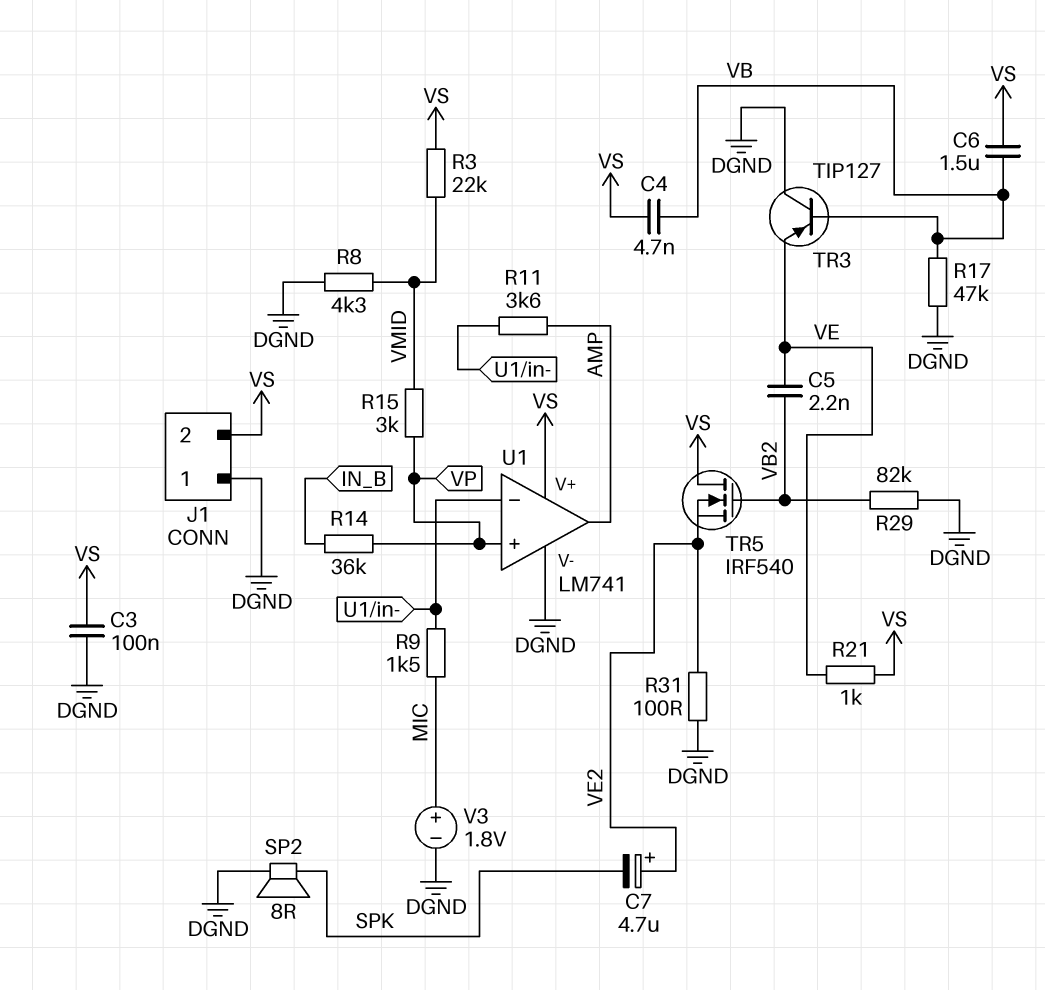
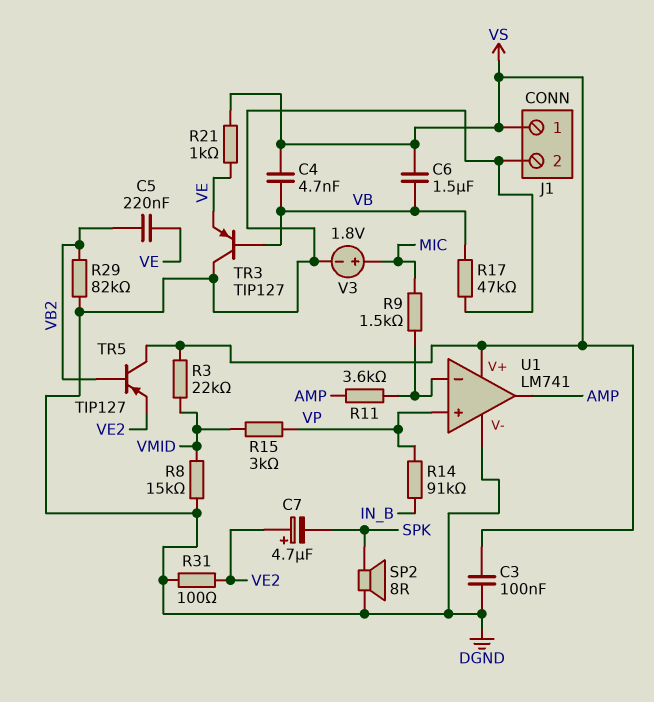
C5: 2.2nF (VB2, VE) -> 220nF (VB2, VE)
J1 pin 1: DGND -> VS
J1 pin 2: VS -> DGND
R8: 4.3k (DGND, VMID) -> 15k (DGND, VMID)
R14: 36k (IN_B, VP) -> 91k (IN_B, VP)
TR5: NMOS IRF540 (G VB2, D VS, S VE2) -> PNP TIP127 (B VB2, C VS, E VE2)

